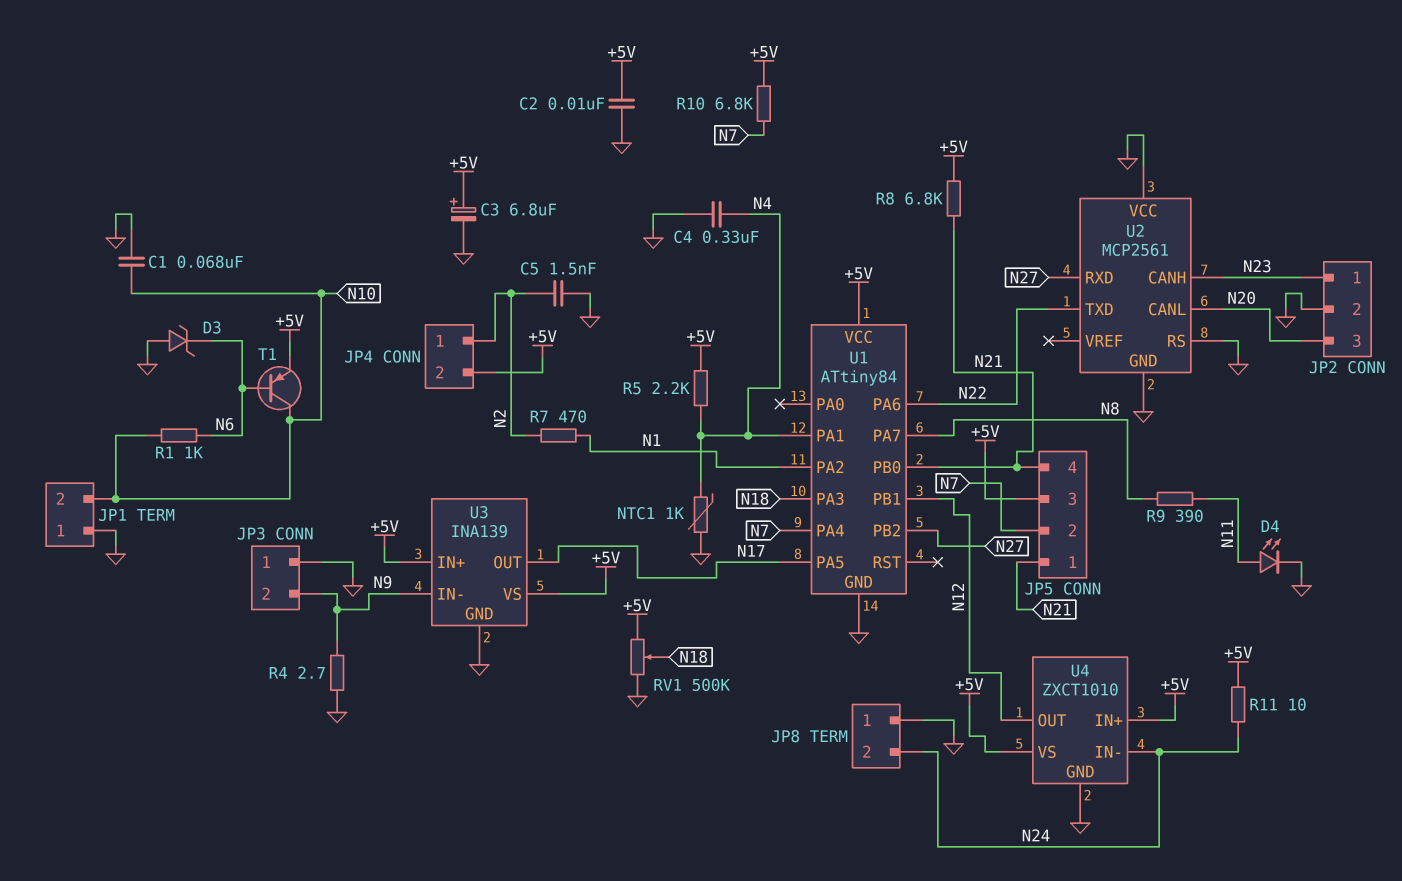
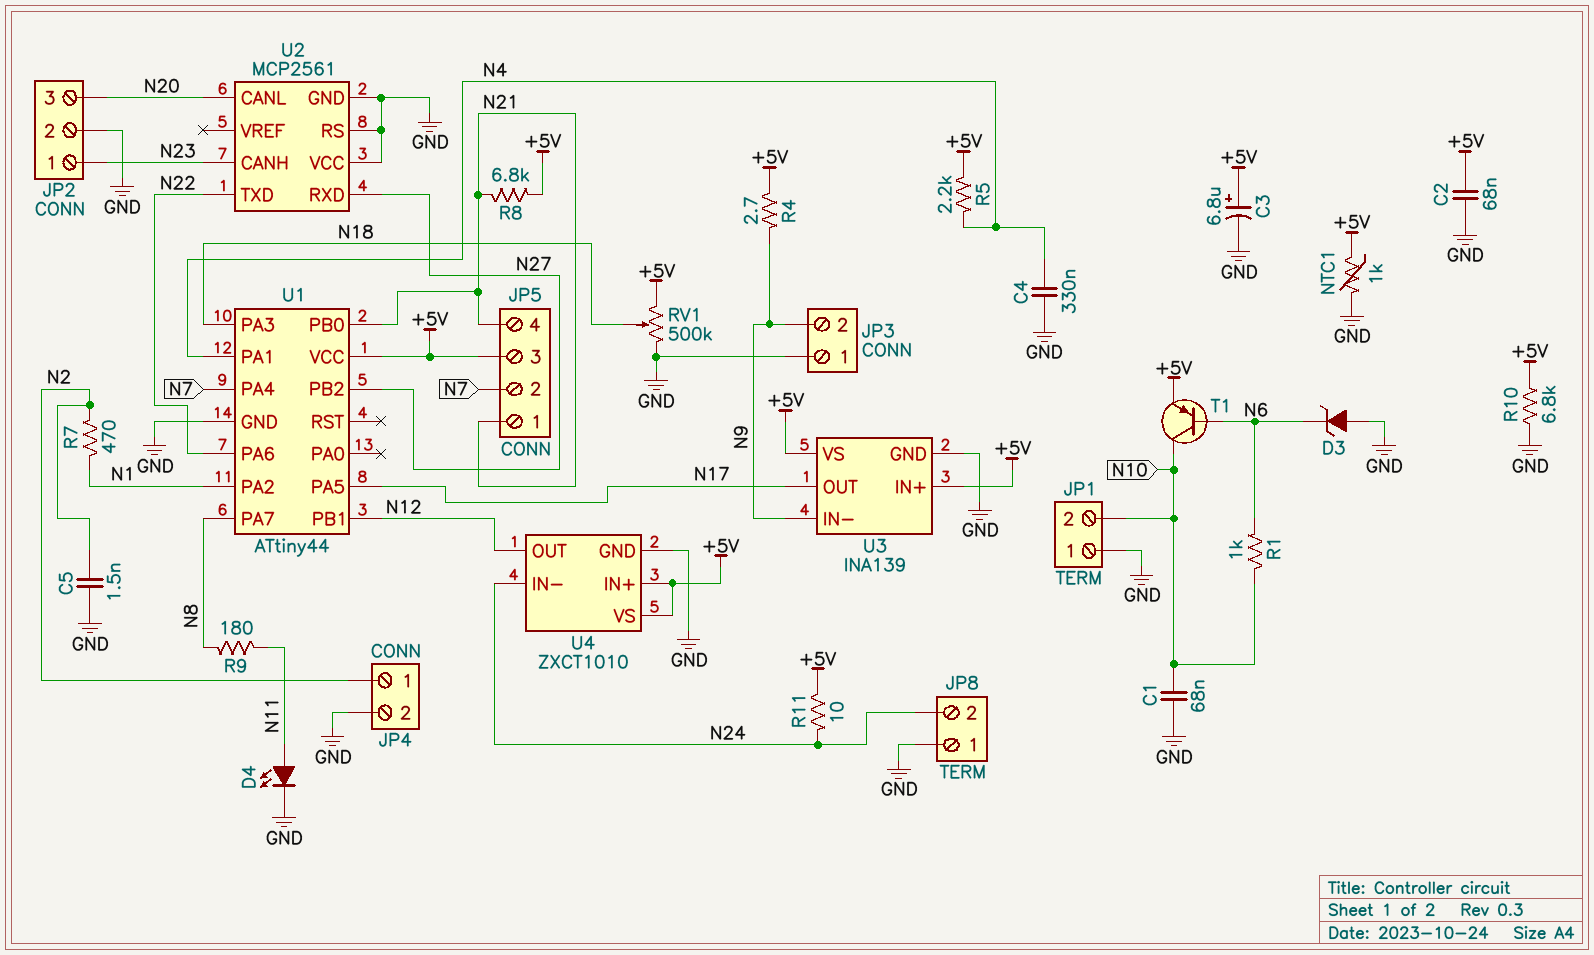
C2: 10nF (+5V, GND) -> 68nF (+5V, GND)
JP4 pin 2: +5V -> GND
NTC1: 1k (GND, N4) -> 1k (+5V, GND)
R4: 2.7 (GND, N9) -> 2.7 (+5V, N9)
R9: 390 (N8, N11) -> 180 (N8, N11)
R10: 6.8k (+5V, N7) -> 6.8k (+5V, GND)
U1: ATtiny84 -> ATtiny44

